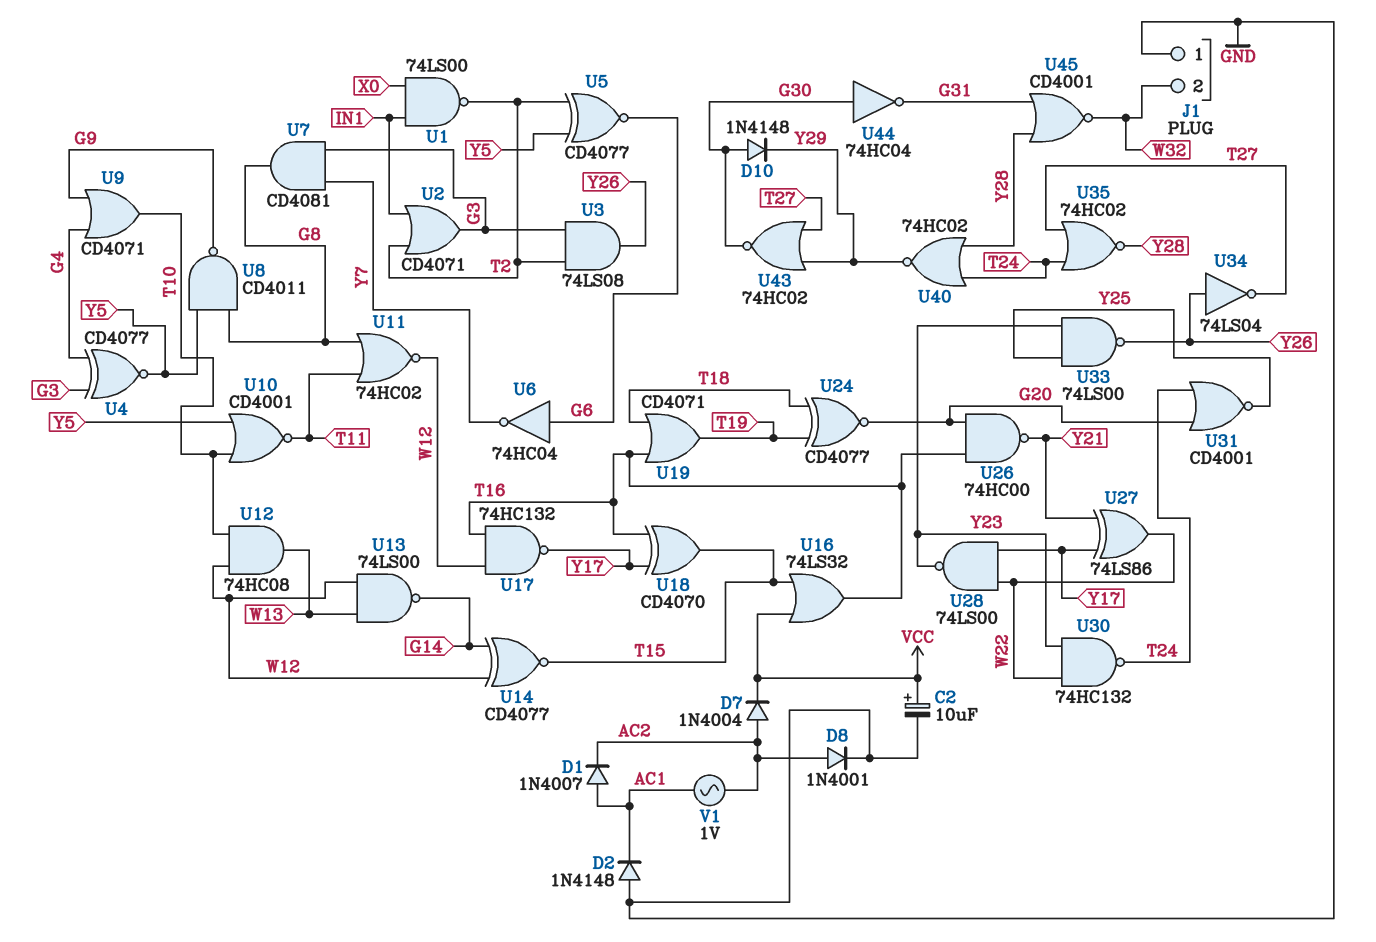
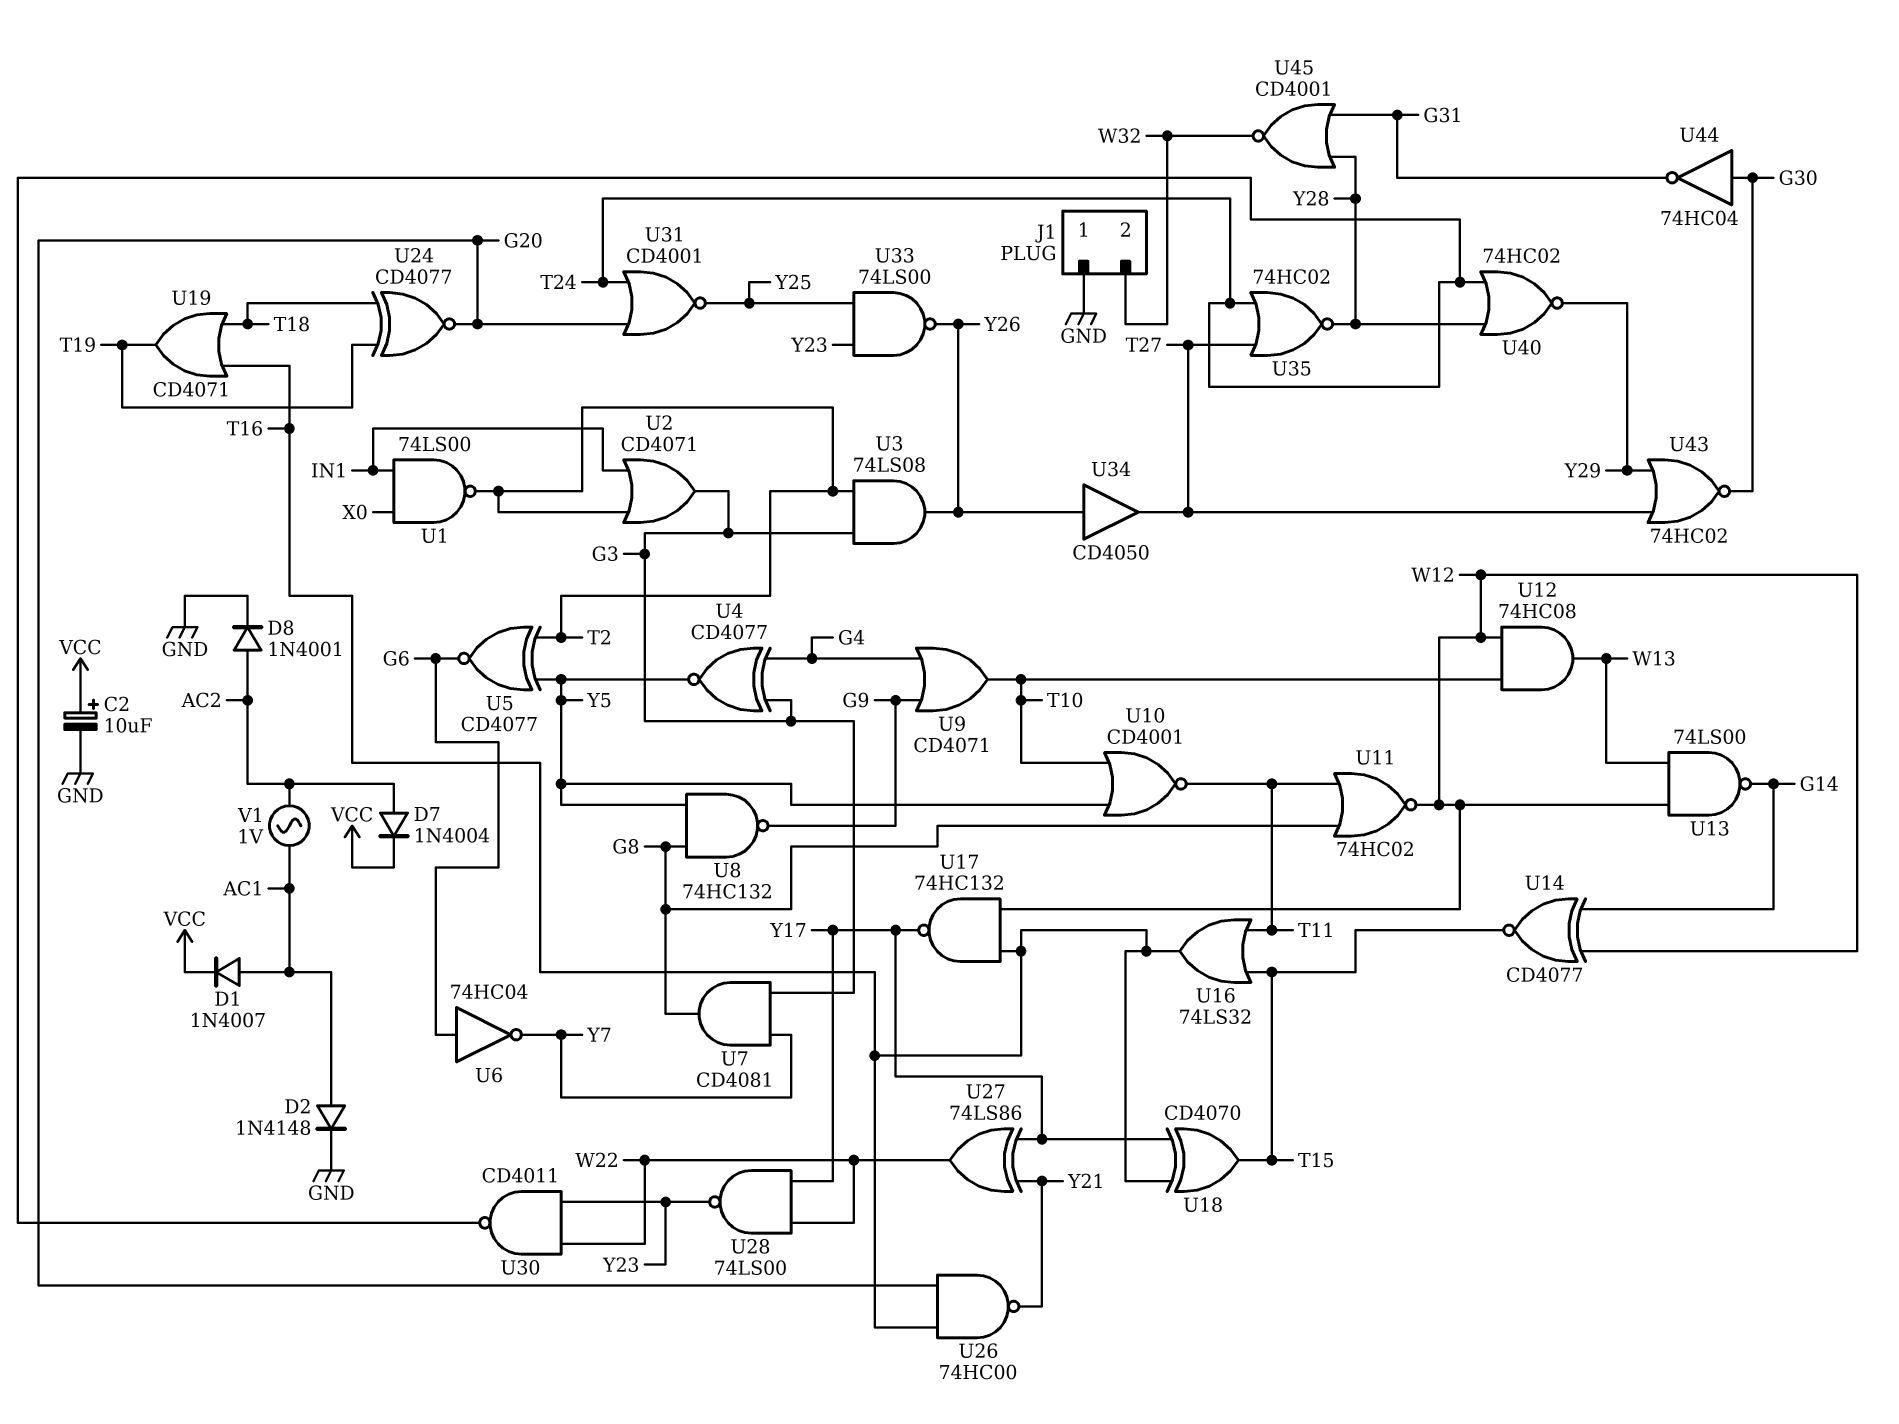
D1: diode 1N4007 (A AC1, K AC2) -> diode 1N4007 (A AC1, K VCC)
D2: diode 1N4148 (A GND, K AC1) -> diode 1N4148 (A AC1, K GND)
D10: diode 1N4148 (A G30, K Y29) -> none
U8: NAND CD4011 (in G8, in Y5, out G9) -> NAND 74HC132 (in G8, in Y5, out G9)
U16: OR 74LS32 (in T15, in VCC, out T16) -> OR 74LS32 (in T11, in T15, out T16)
U30: NAND 74HC132 (in W22, in Y23, out T24) -> NAND CD4011 (in W22, in Y23, out T24)
U34: NOT 74LS04 (in Y26, out T27) -> buffer CD4050 (in Y26, out T27)

